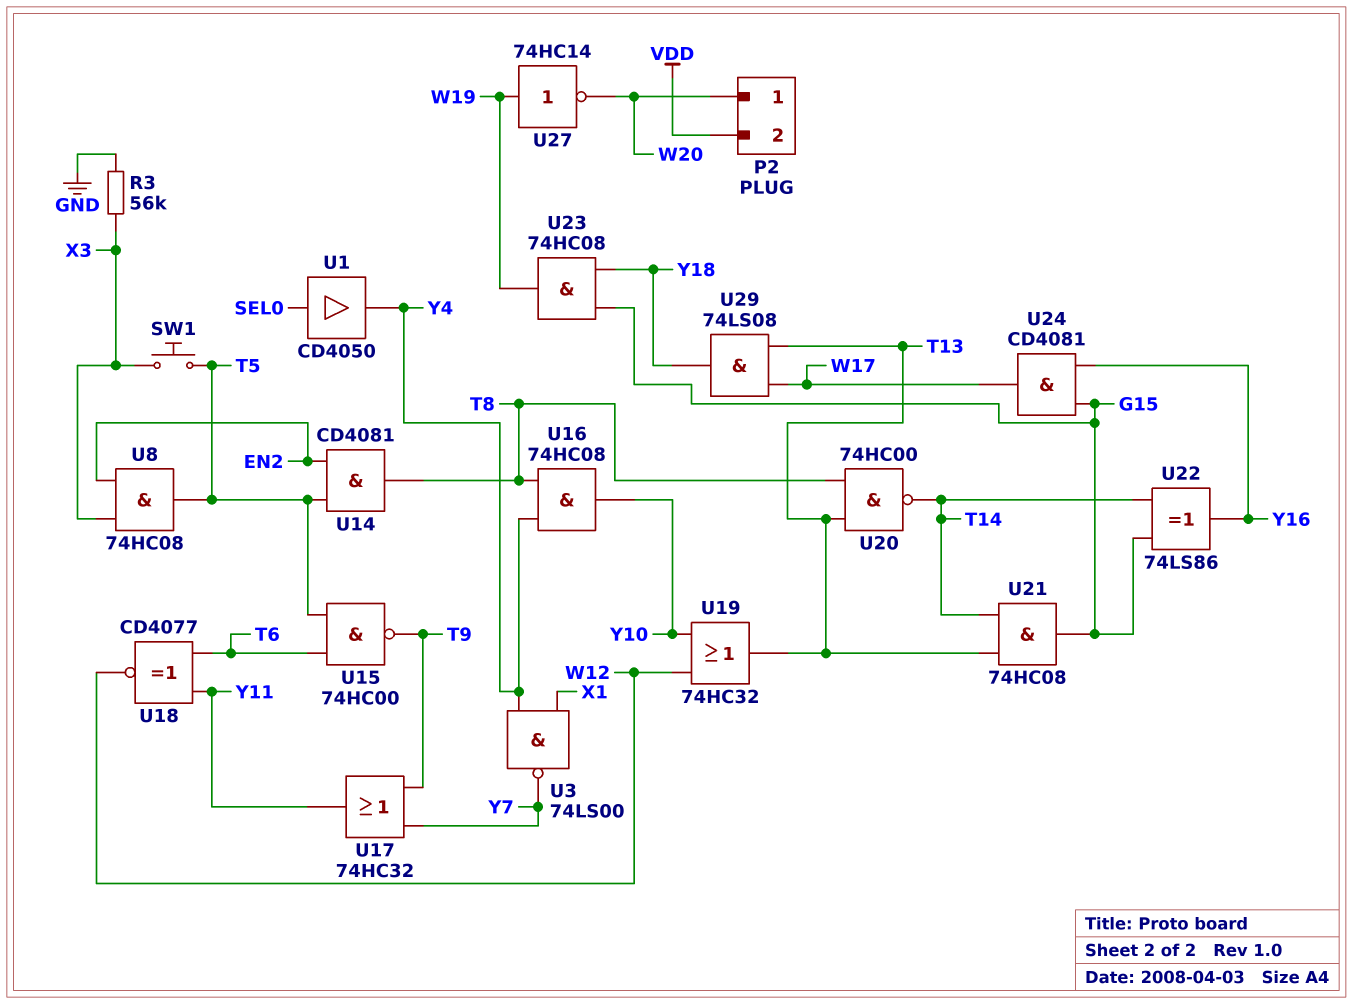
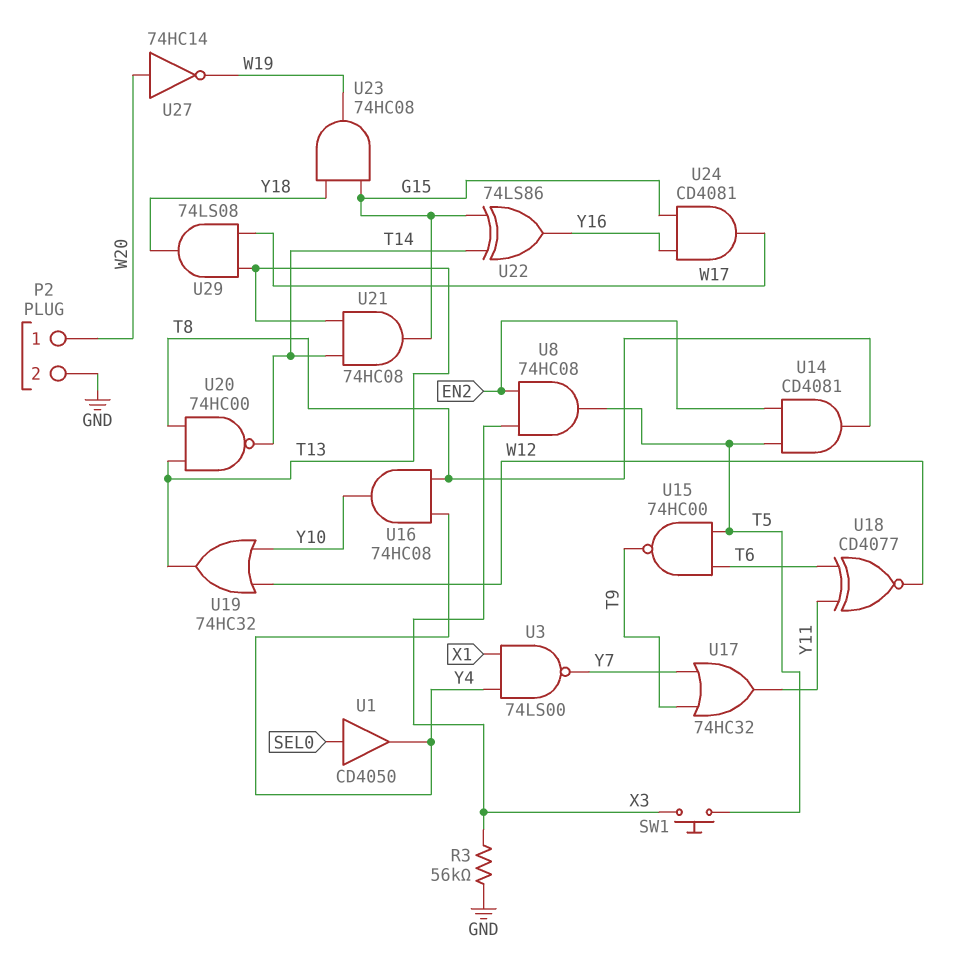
P2 pin 2: VDD -> GND
U27: NOT 74HC14 (in W19, out W20) -> NOT 74HC14 (in W20, out W19)

